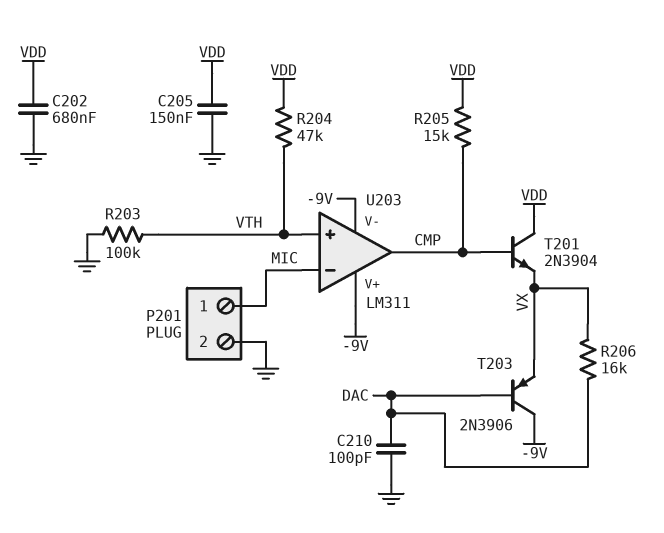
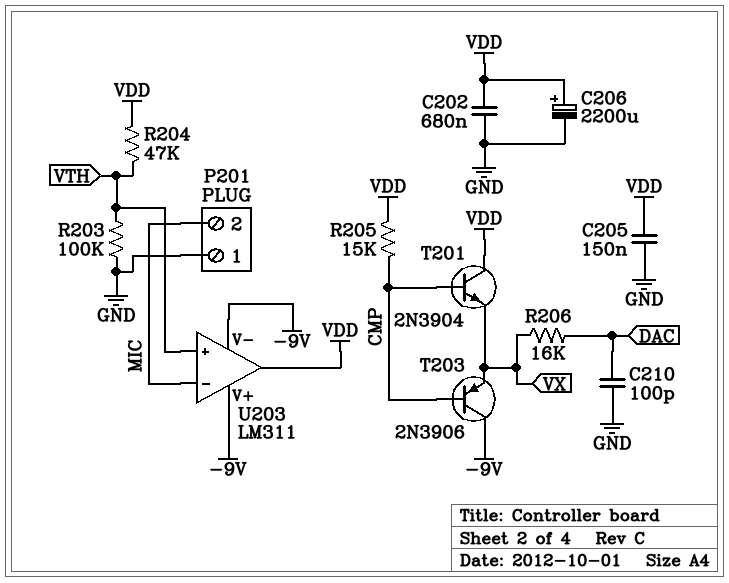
C206: none -> 2200uF (plus VDD, minus GND)
P201 pin 1: MIC -> GND
P201 pin 2: GND -> MIC
T203: PNP 2N3906 (B DAC, C -9V, E VX) -> PNP 2N3906 (B CMP, C -9V, E VX)
U203 pin out: CMP -> VDD

